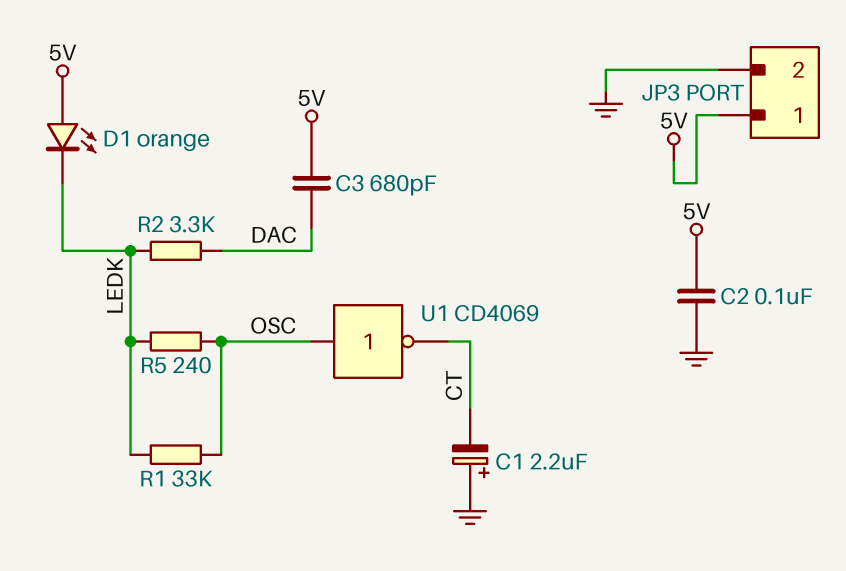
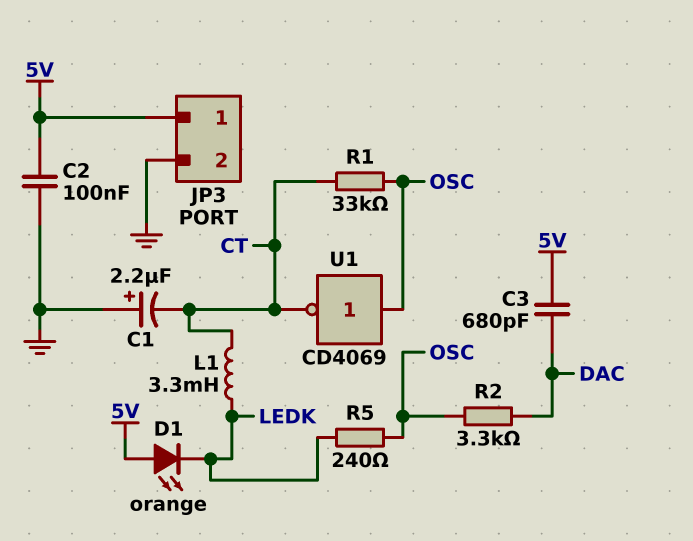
L1: none -> 3.3mH (CT, LEDK)
R1: 33k (LEDK, OSC) -> 33k (CT, OSC)
R2: 3.3k (DAC, LEDK) -> 3.3k (DAC, OSC)

